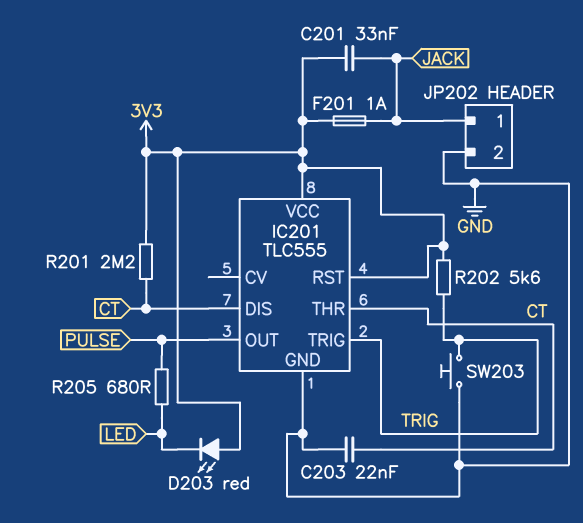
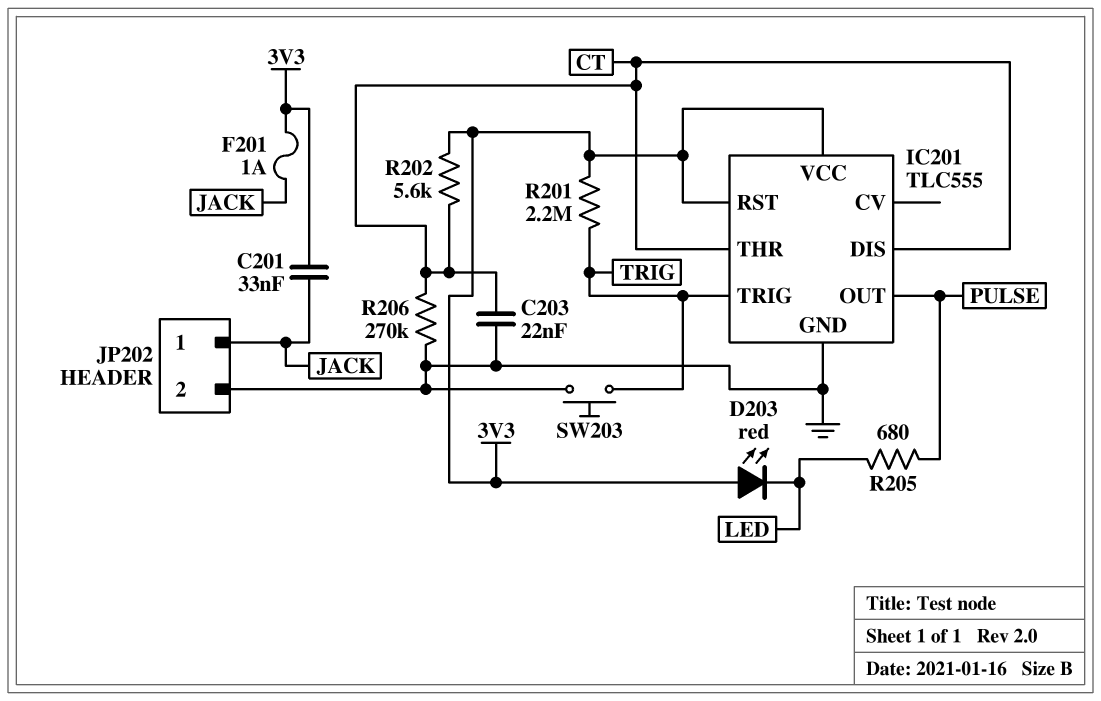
R201: 2.2M (3V3, CT) -> 2.2M (3V3, TRIG)
R202: 5.6k (3V3, TRIG) -> 5.6k (3V3, CT)
R206: none -> 270k (CT, GND)

